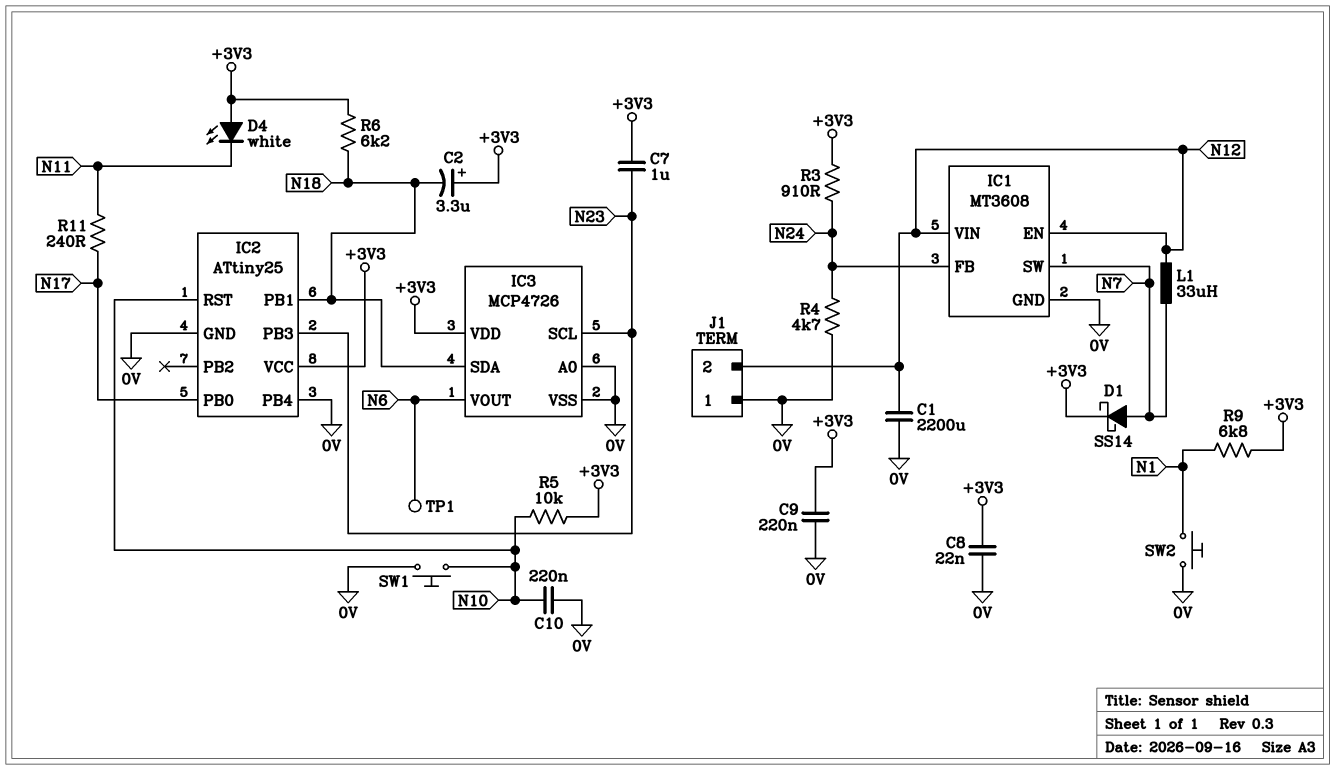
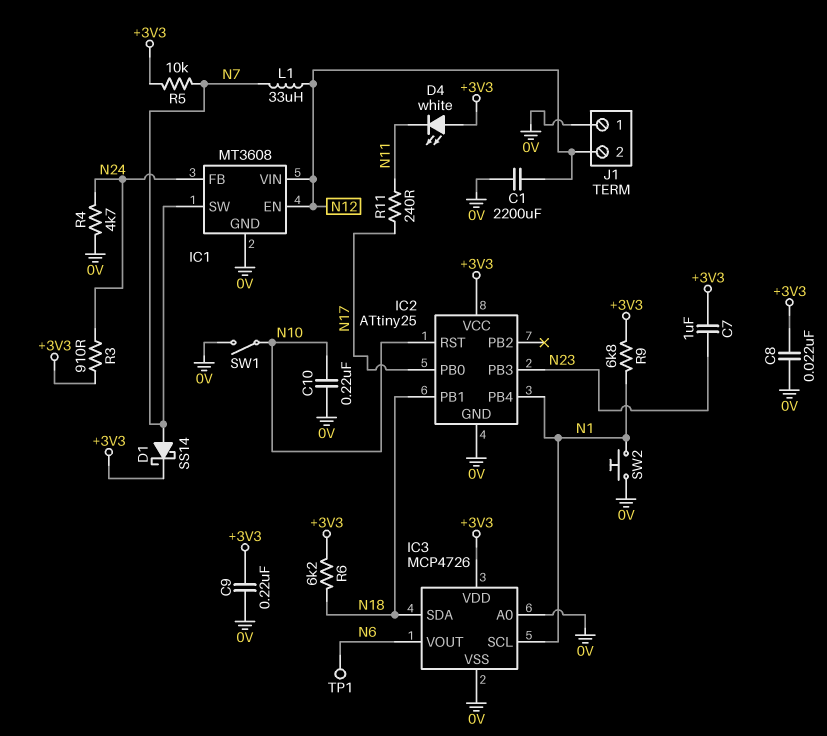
C2: 3.3uF (plus +3V3, minus N18) -> none
IC2 pin PB4: 0V -> N1
IC3 pin SCL: N23 -> N1
R5: 10k (+3V3, N10) -> 10k (+3V3, N7)
SW1: button (0V, N10) -> switch (0V, N10)

